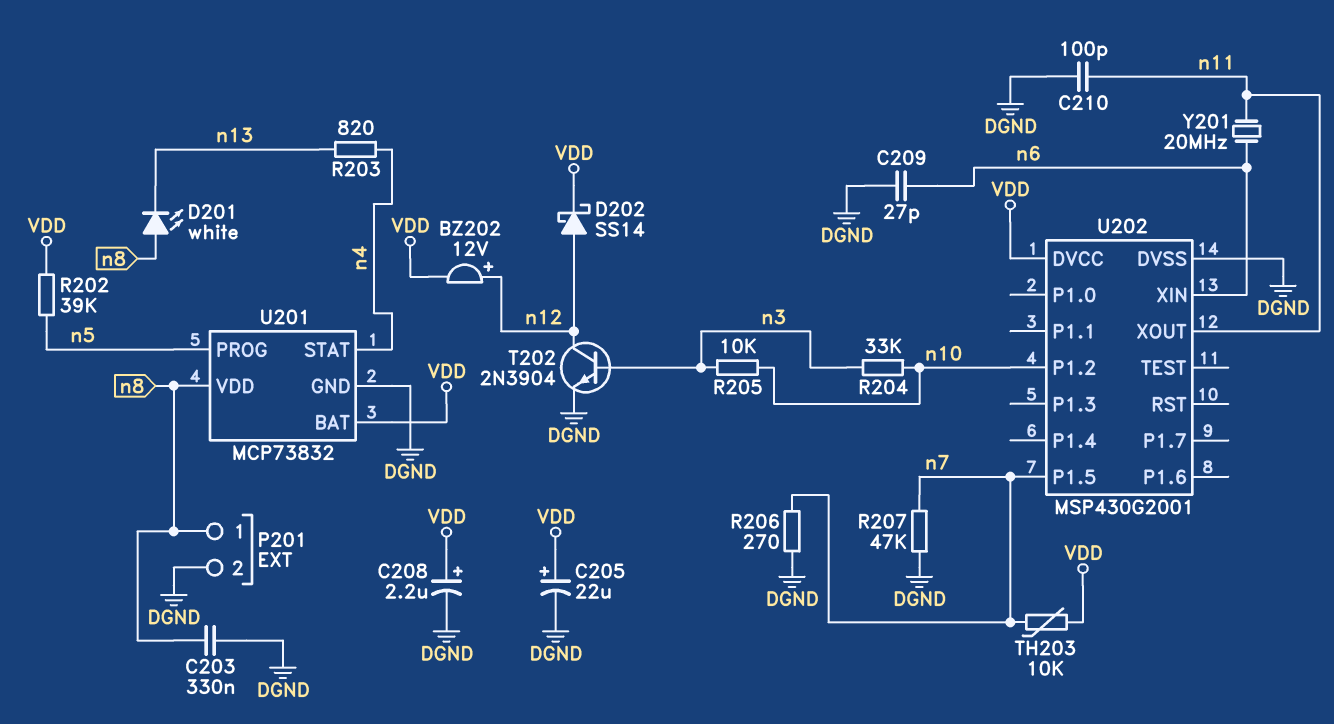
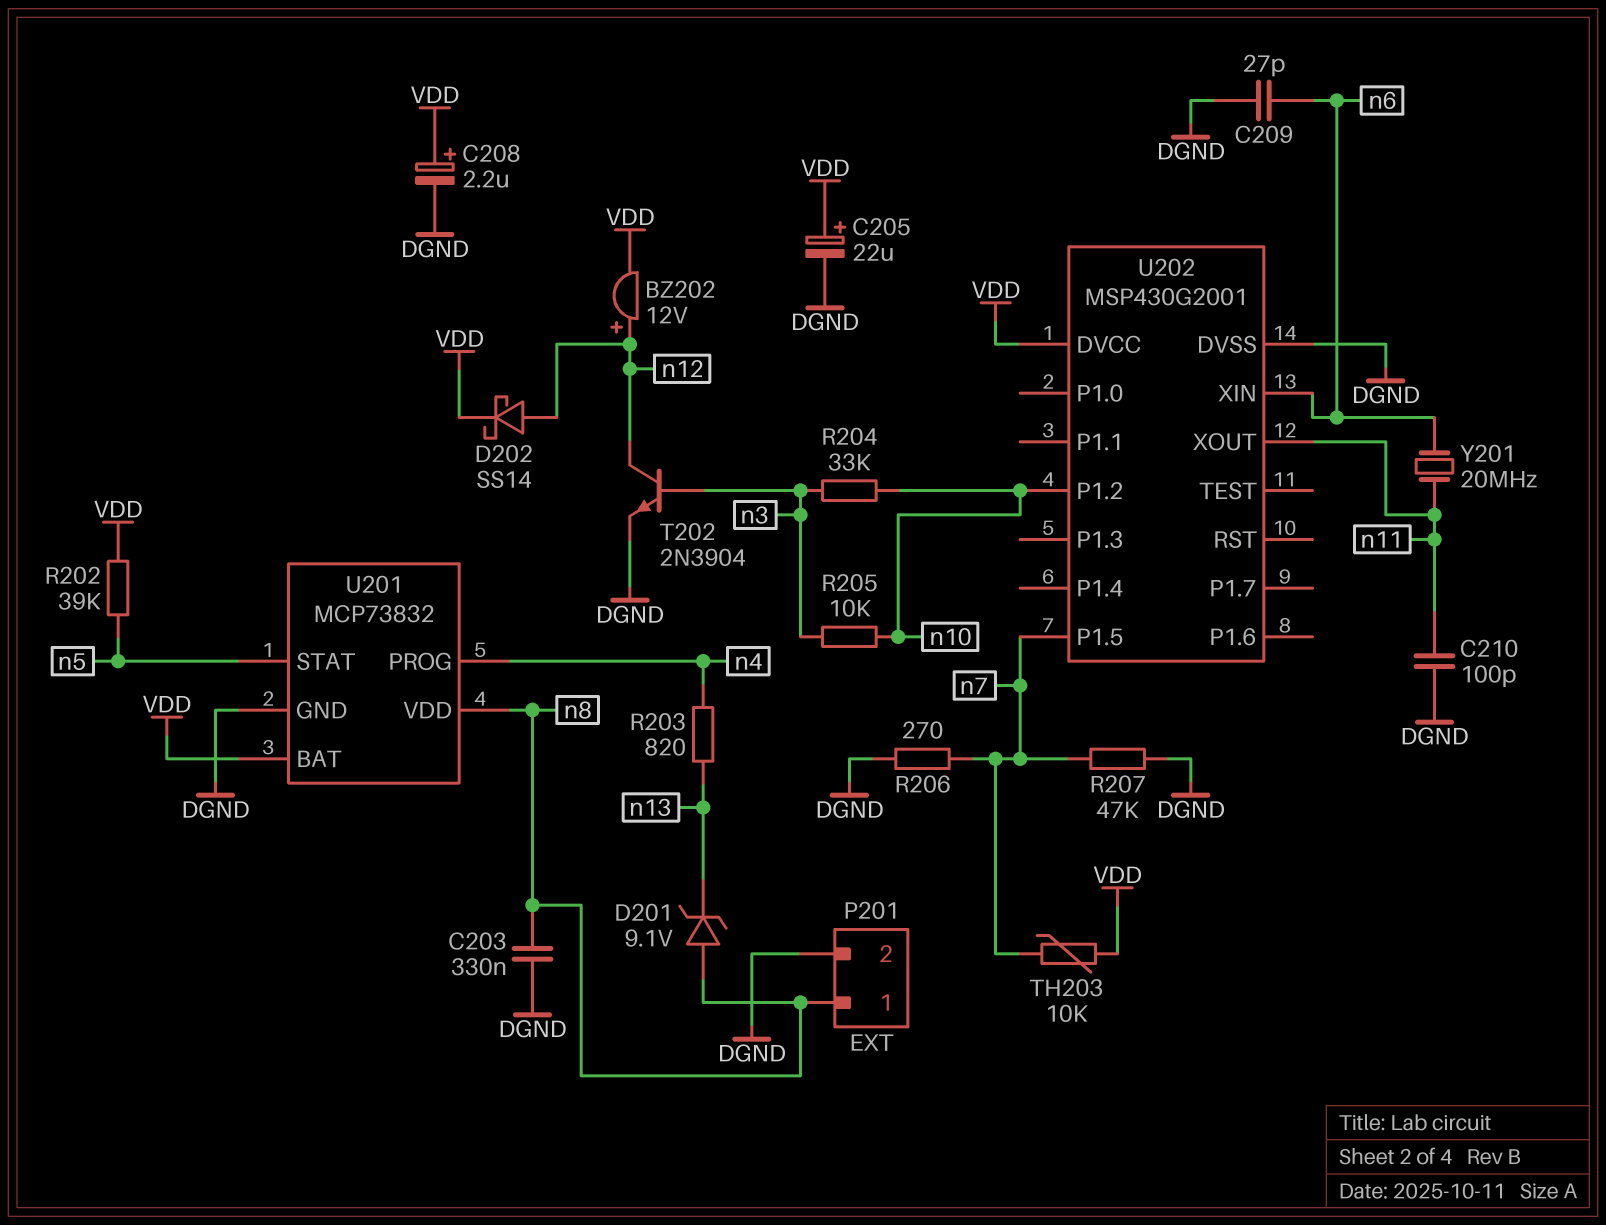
D201: LED white (A n8, K n13) -> zener 9.1V (A n8, K n13)
U201 pin PROG: n5 -> n4
U201 pin STAT: n4 -> n5

